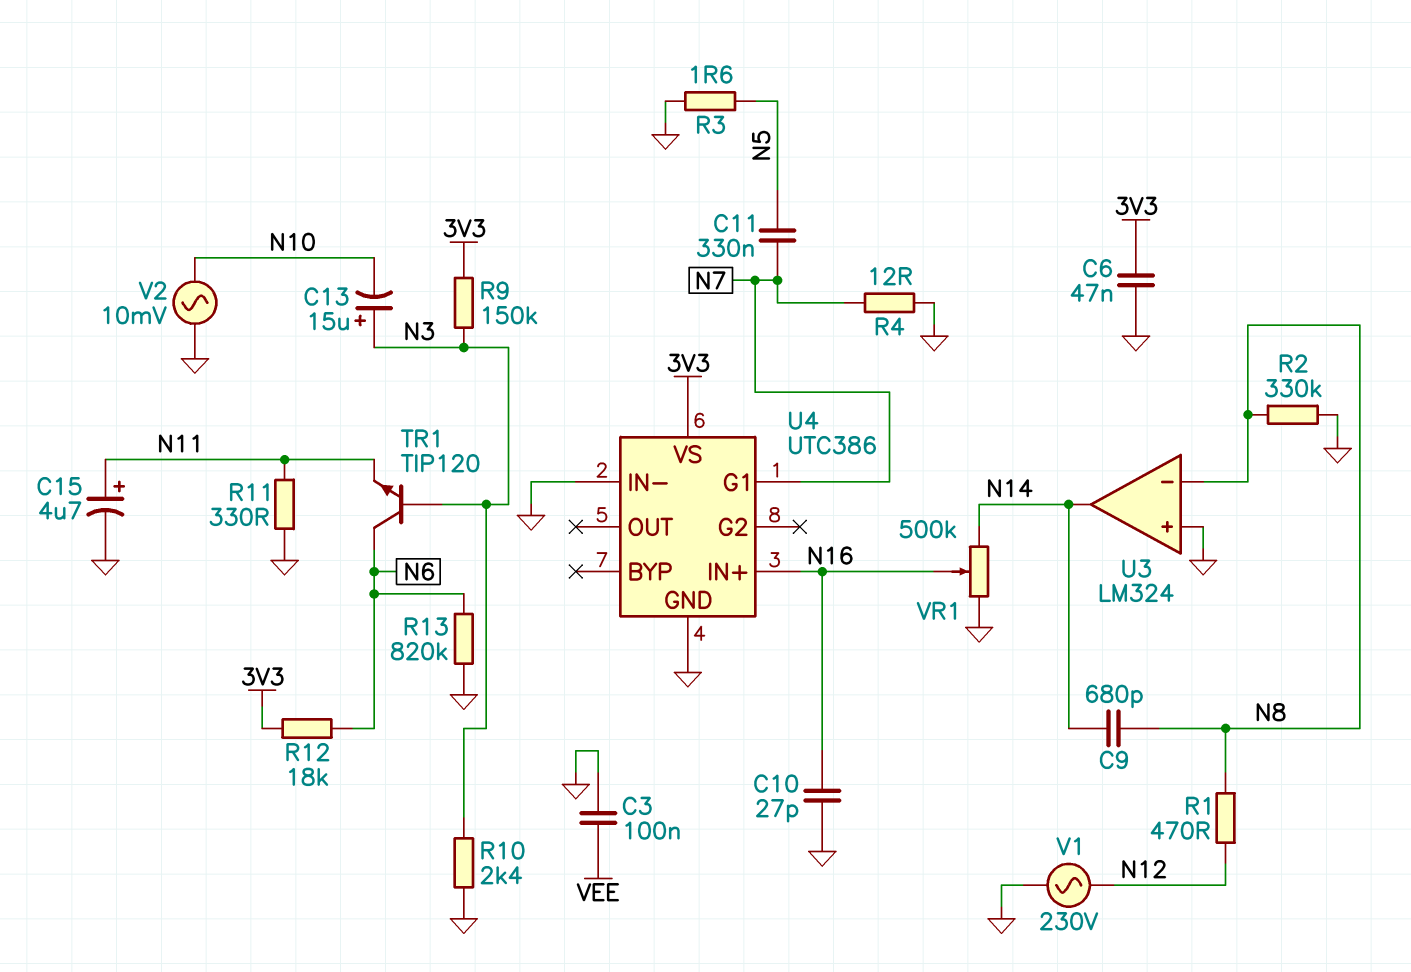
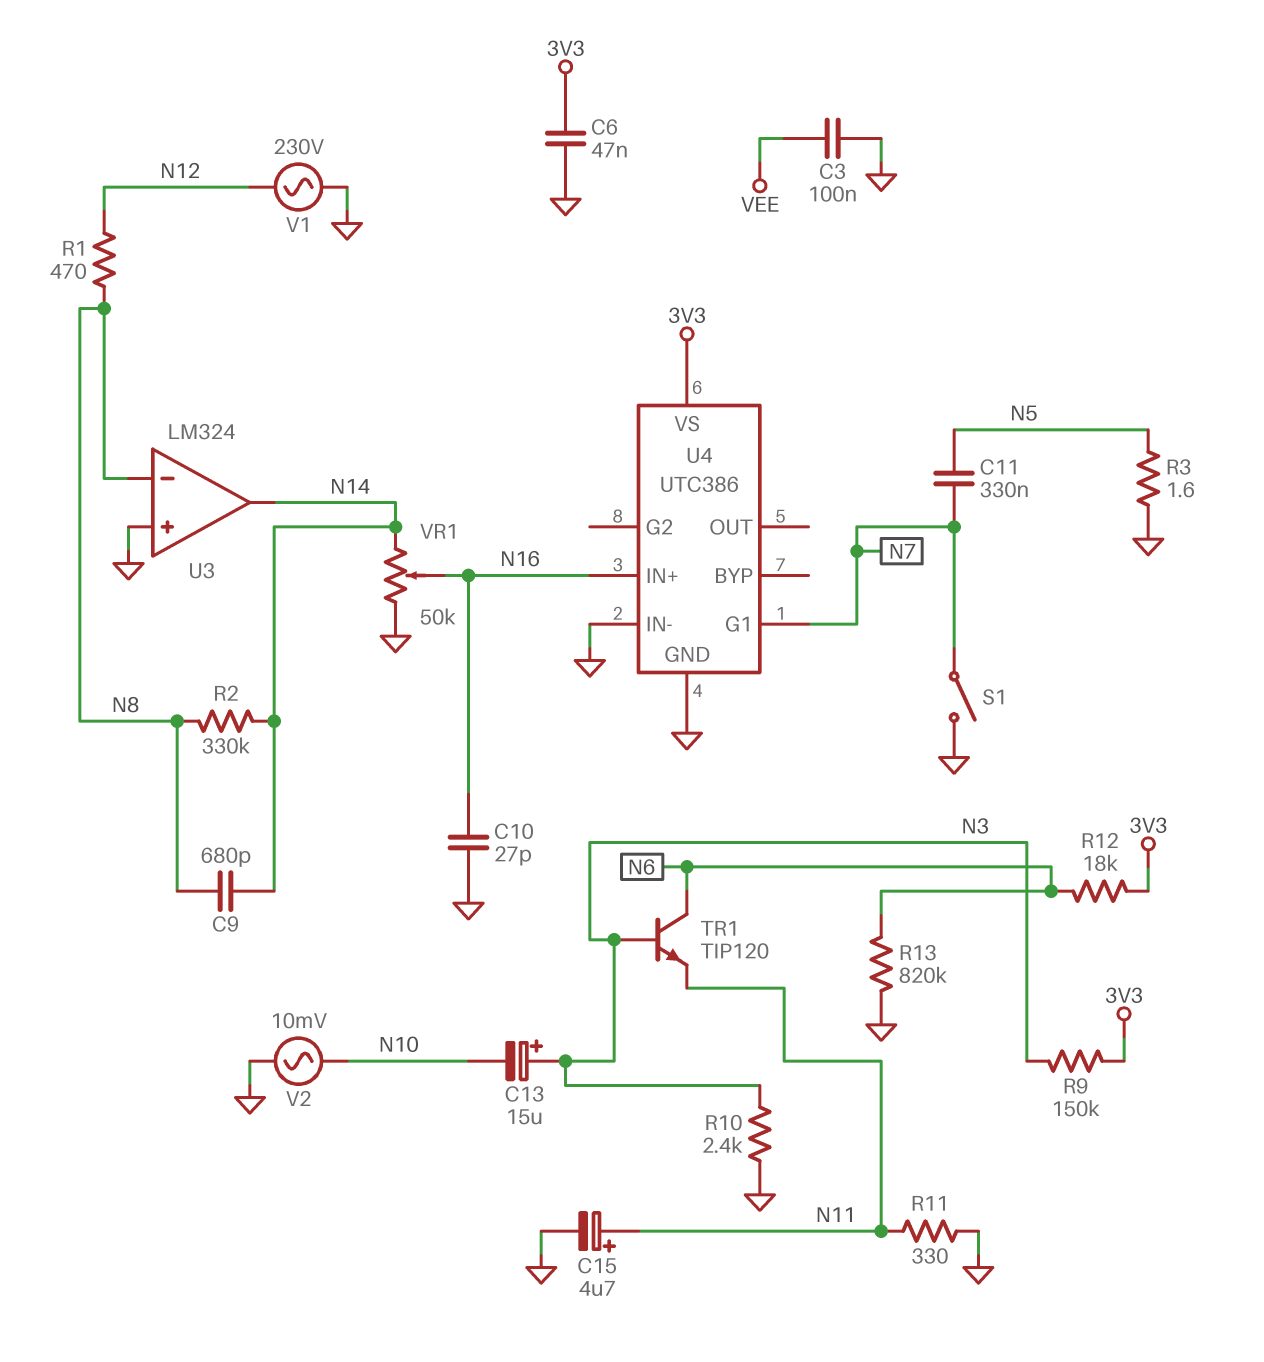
R2: 330k (GND, N8) -> 330k (N8, N14)
R4: 12 (GND, N7) -> none
S1: none -> switch (GND, N7)
VR1: 500k (GND, N14, wiper N16) -> 50k (GND, N14, wiper N16)

